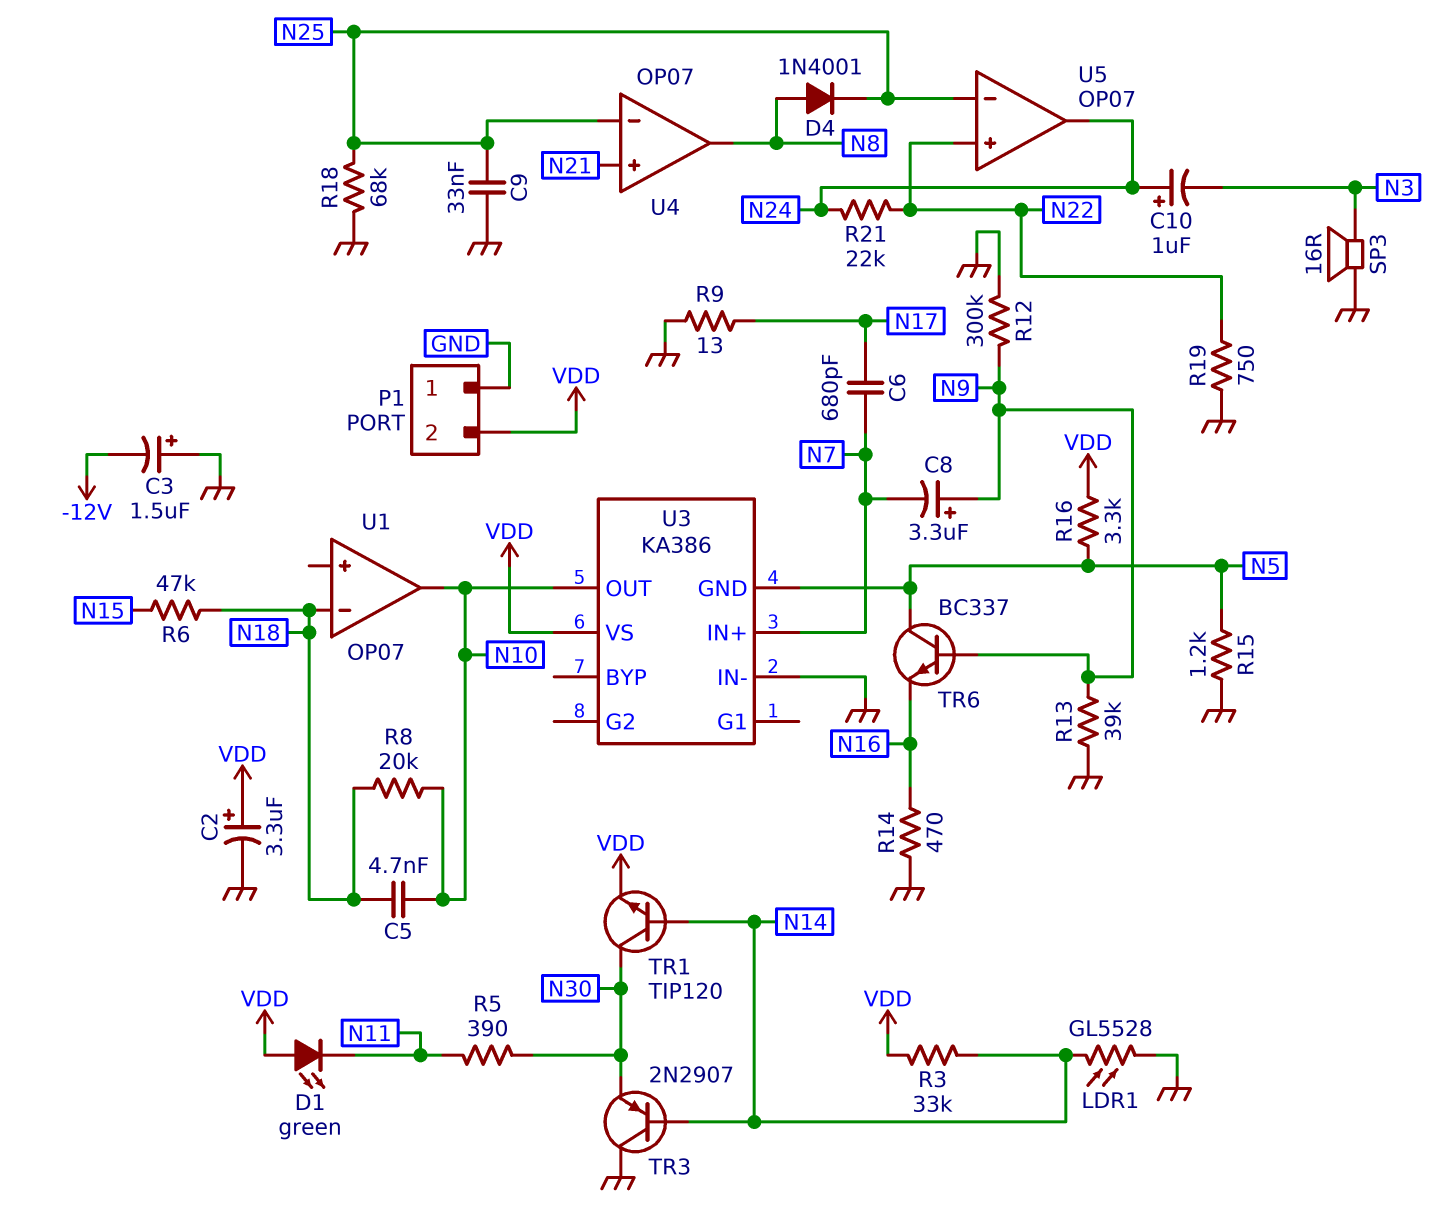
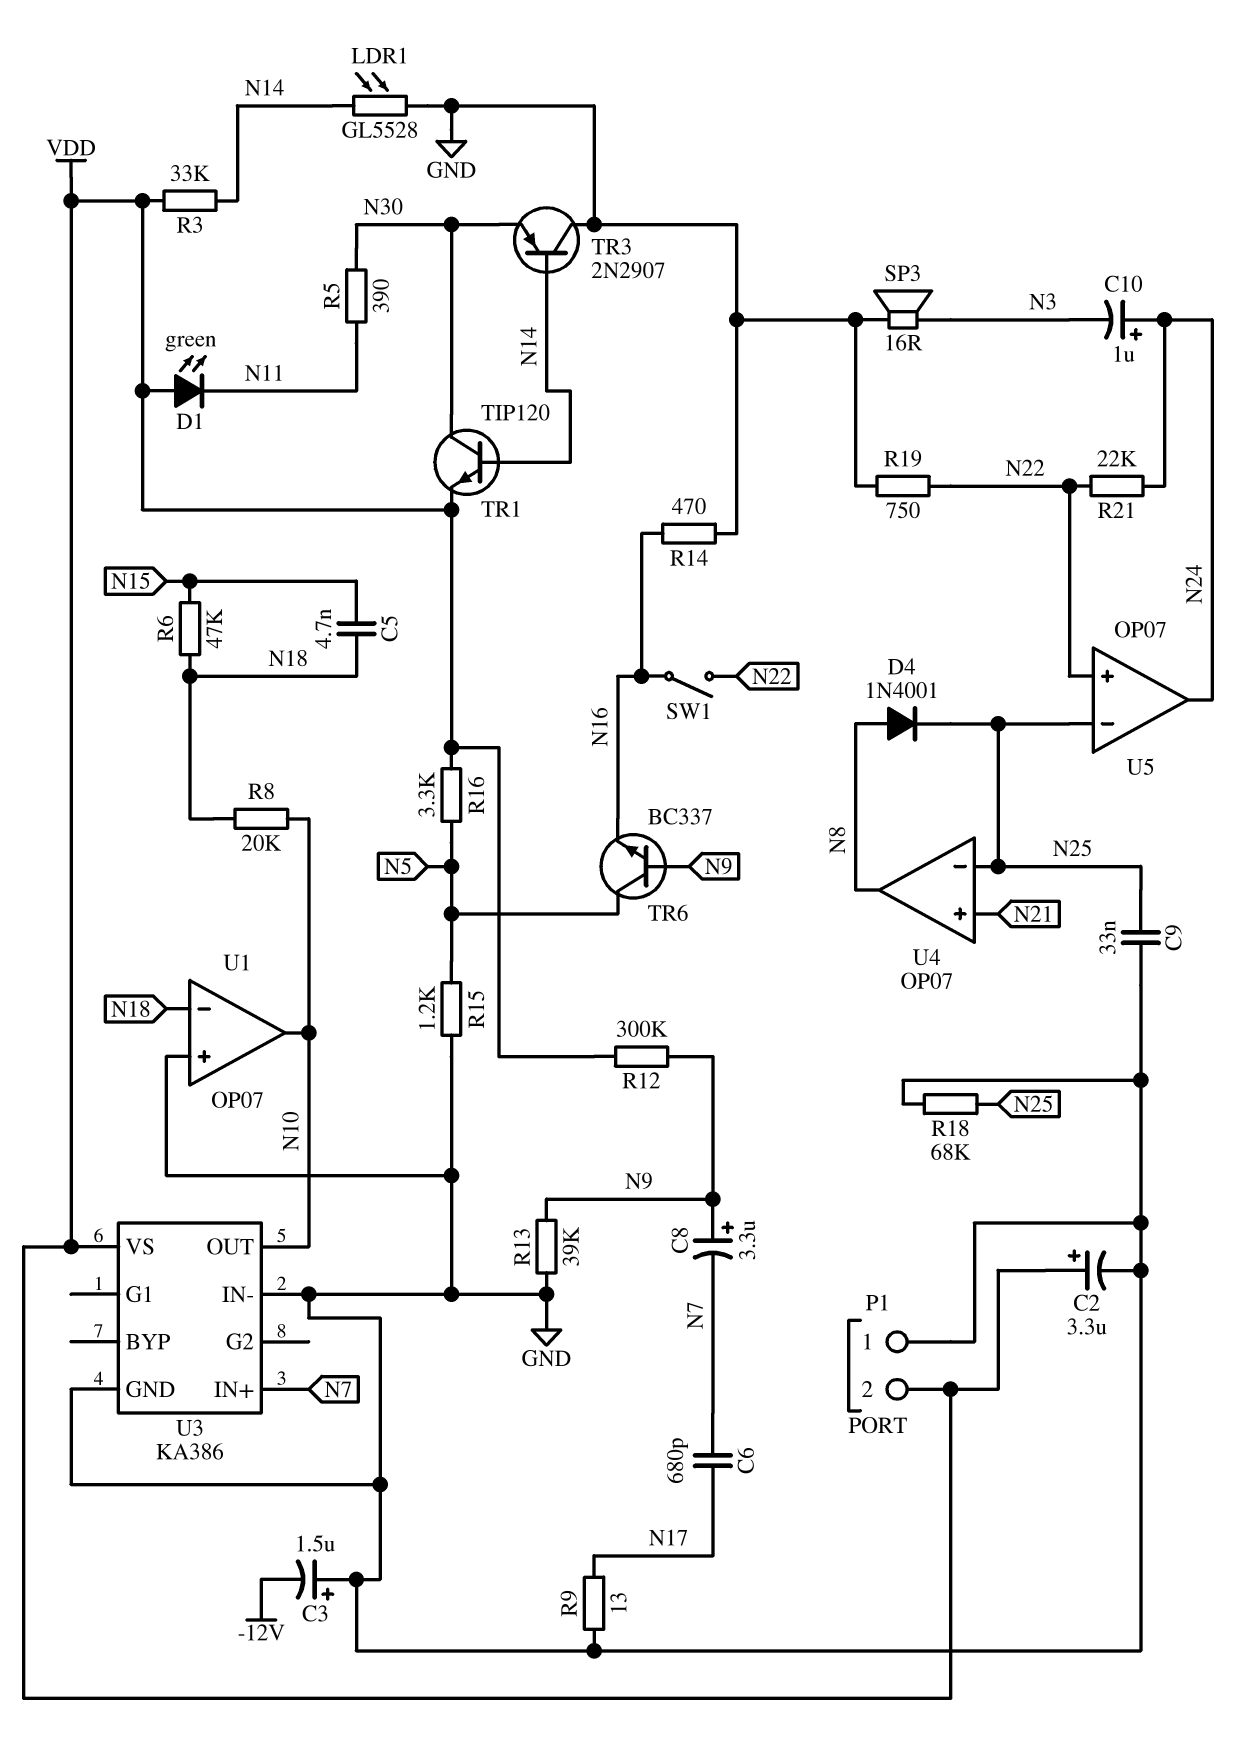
C5: 4.7nF (N10, N18) -> 4.7nF (N15, N18)
R12: 300k (GND, N9) -> 300k (N9, VDD)
SW1: none -> switch (N16, N22)
U1 pin in+: none -> GND
U3 pin GND: N5 -> GND

